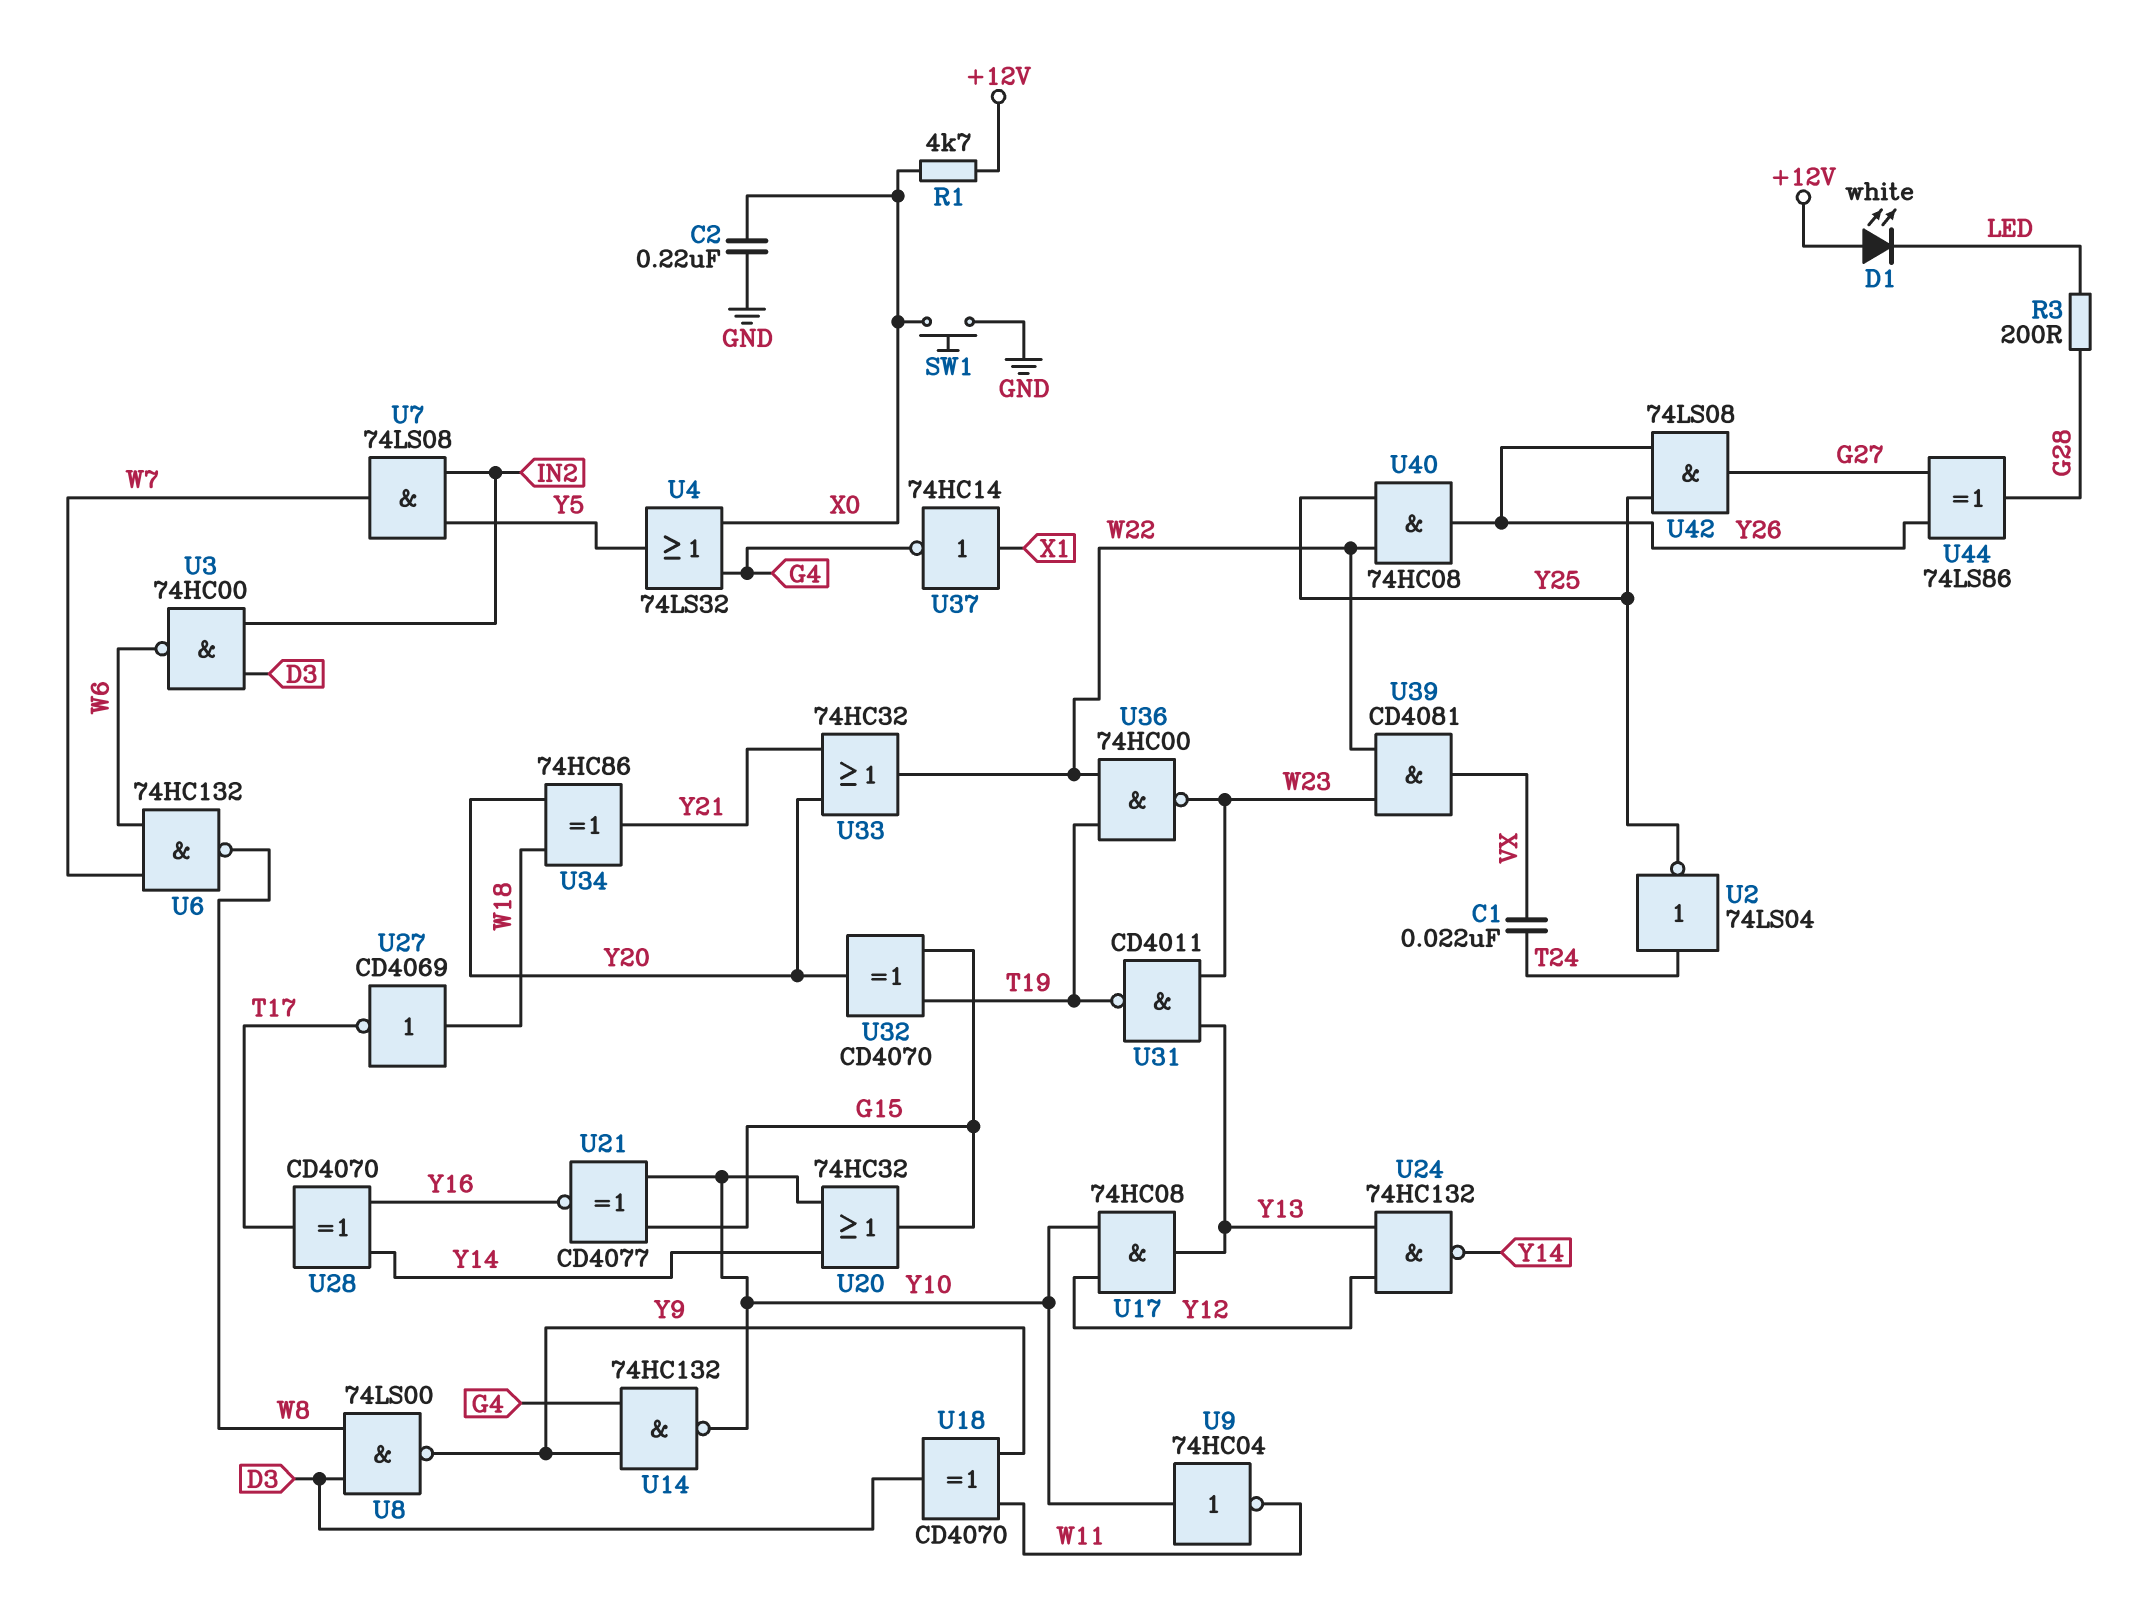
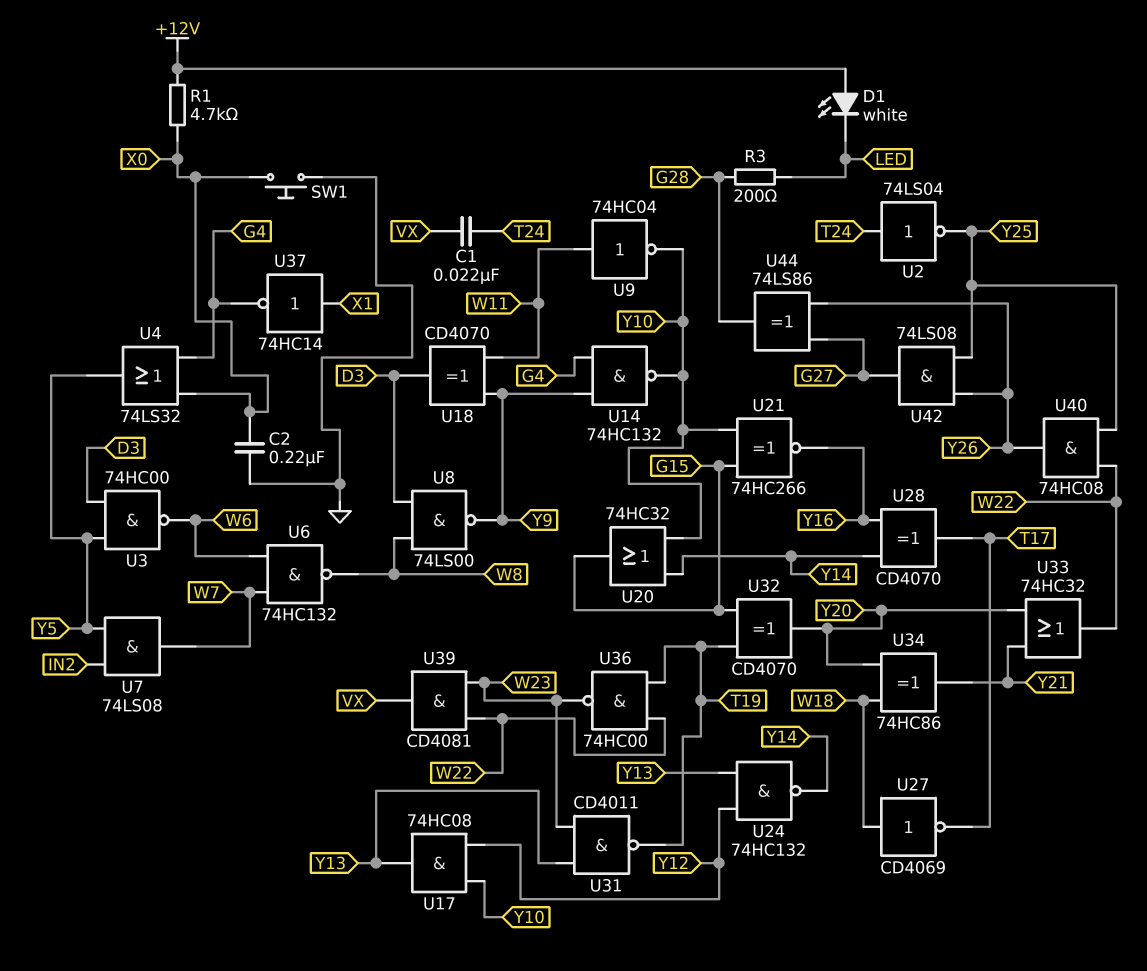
U3: NAND 74HC00 (in D3, in IN2, out W6) -> NAND 74HC00 (in D3, in Y5, out W6)
U9: NOT 74HC04 (in Y10, out W11) -> NOT 74HC04 (in W11, out Y10)
U21: XNOR CD4077 (in G15, in Y10, out Y16) -> XNOR 74HC266 (in G15, in Y10, out Y16)

